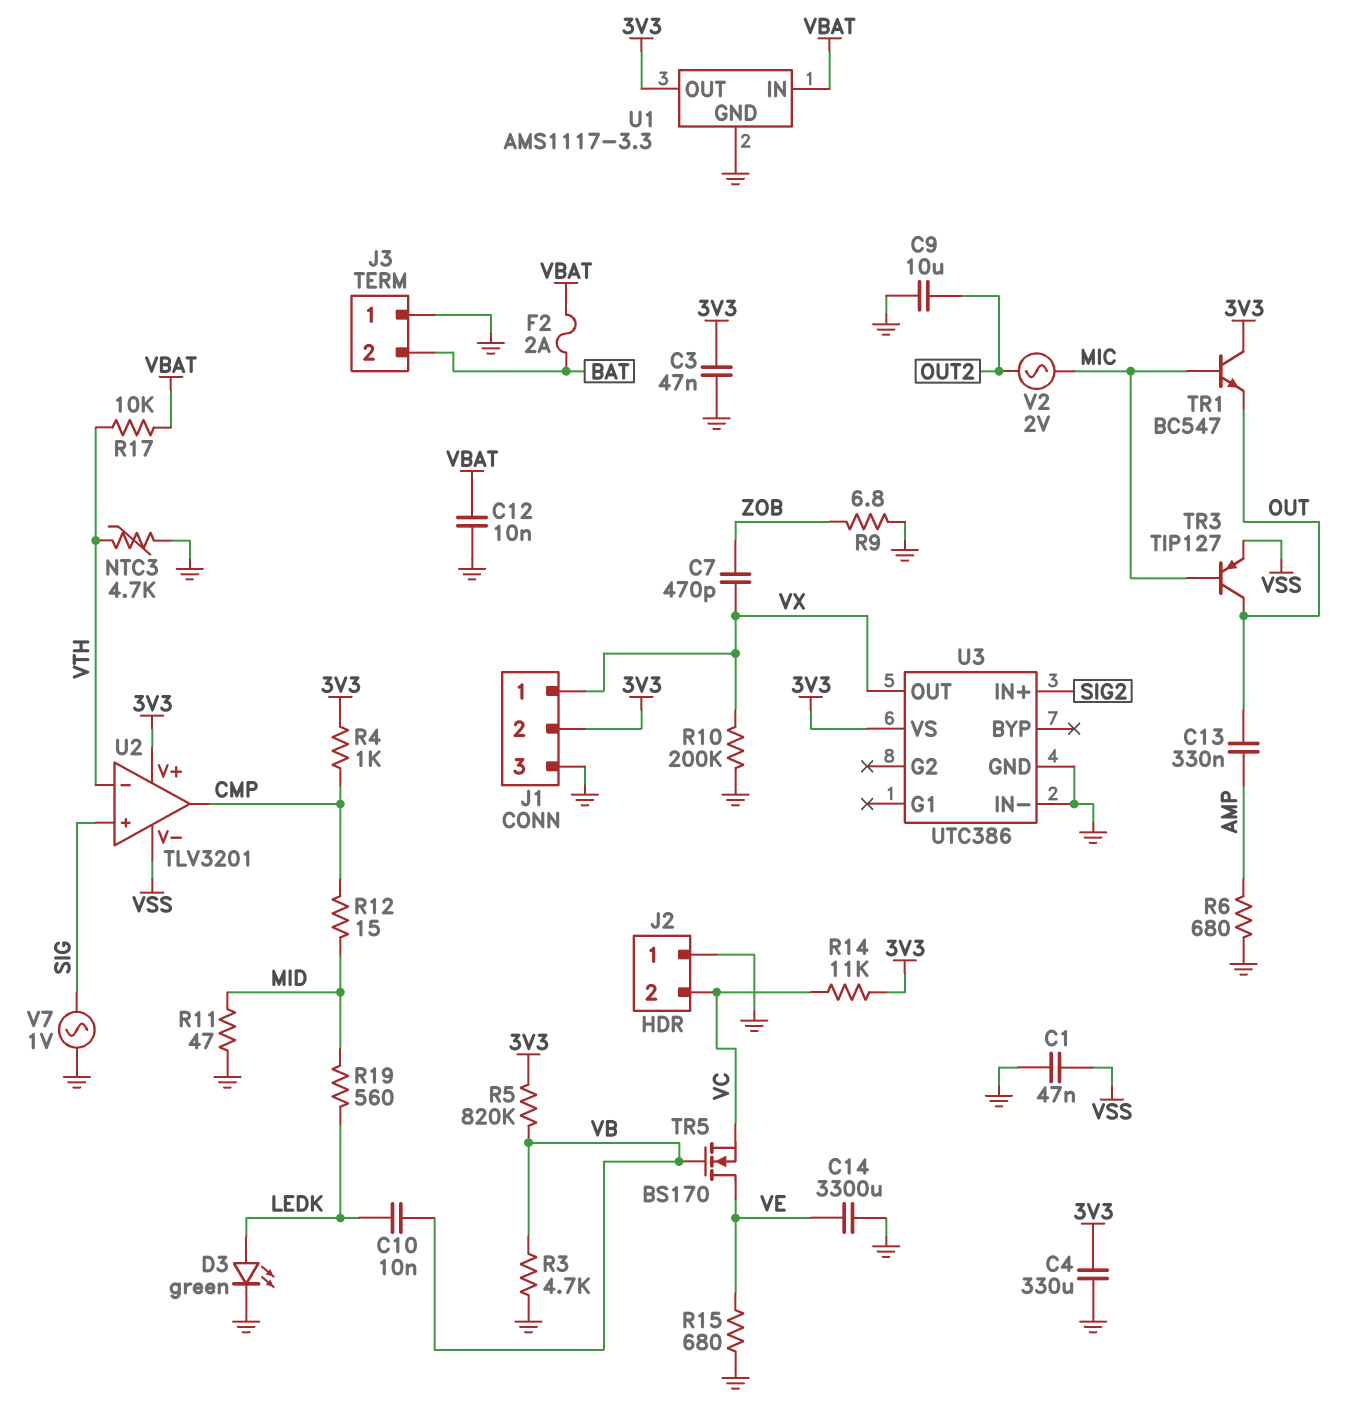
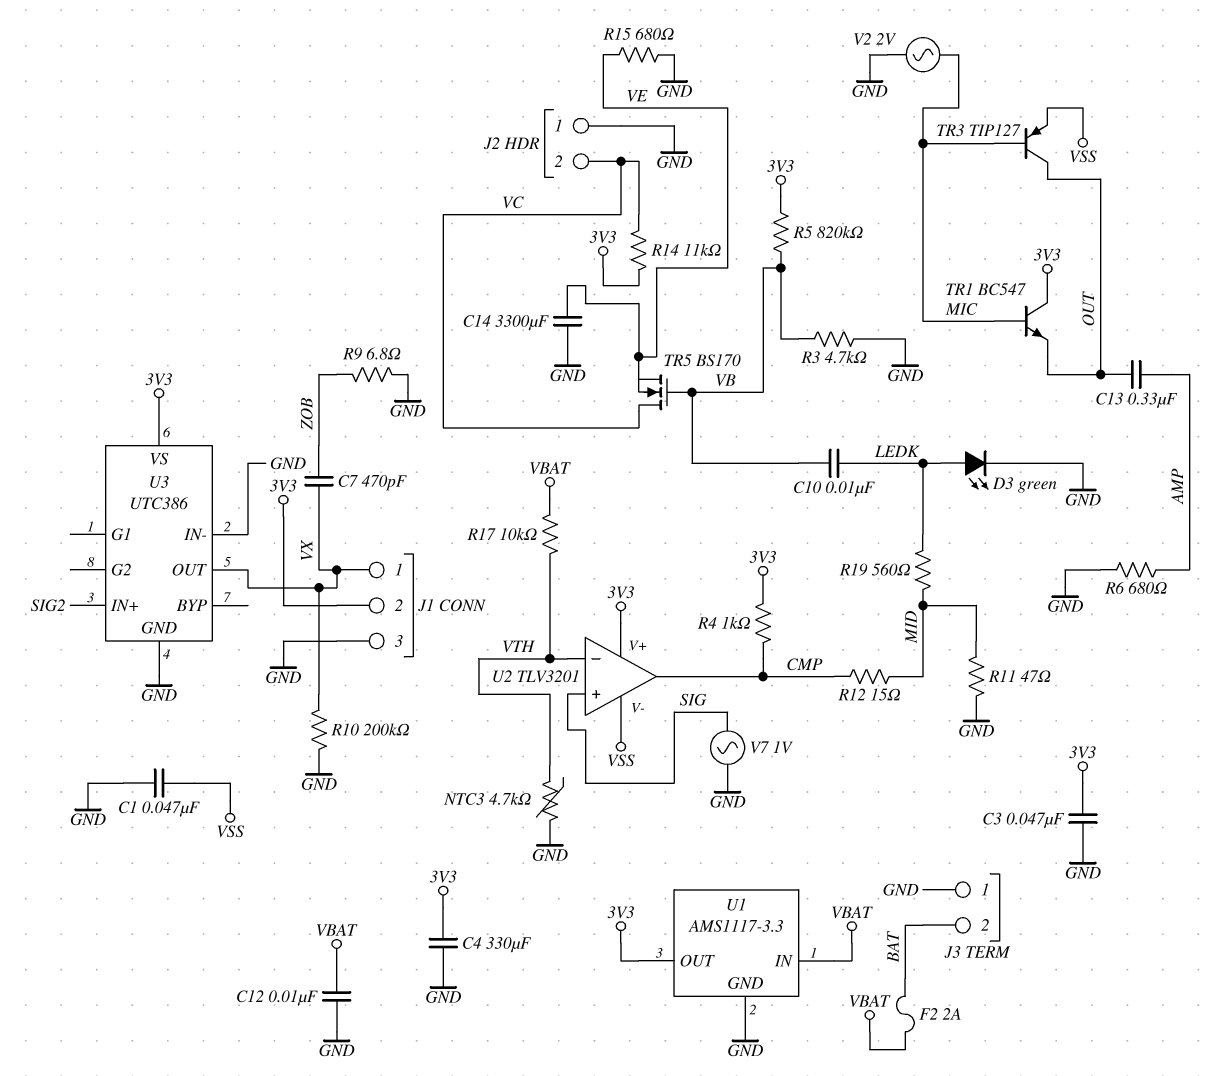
C9: 10uF (GND, OUT2) -> none
TR5: NMOS BS170 (G VB, D VE, S VC) -> NMOS BS170 (G VB, D VC, S VE)
V2: AC 2V (MIC, OUT2) -> AC 2V (GND, MIC)

